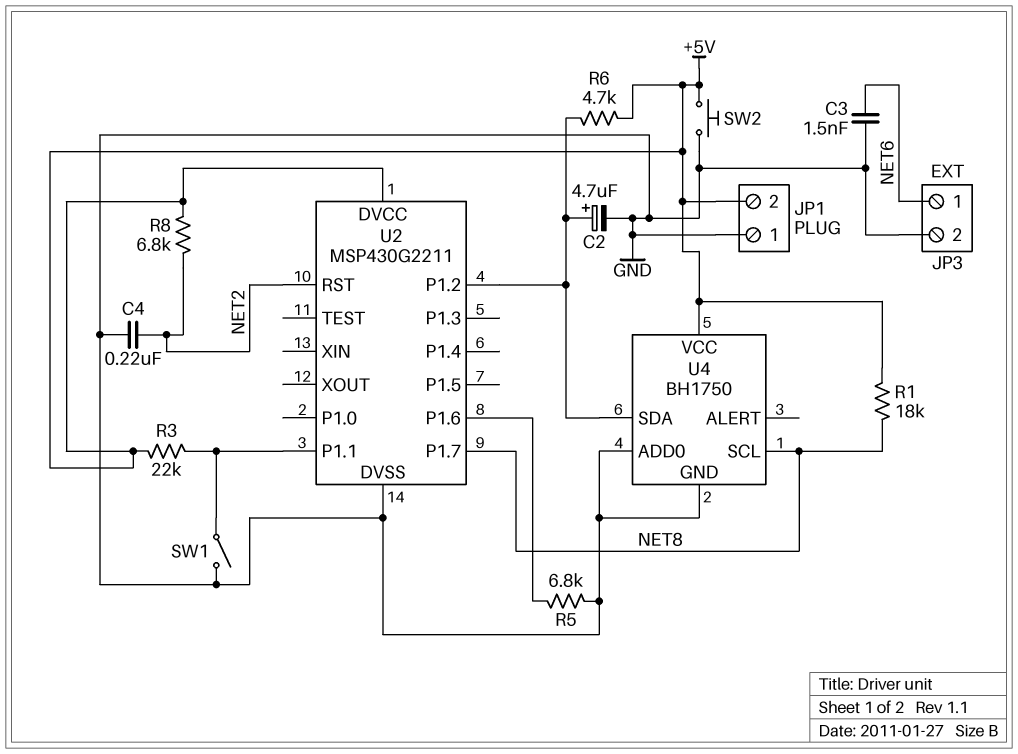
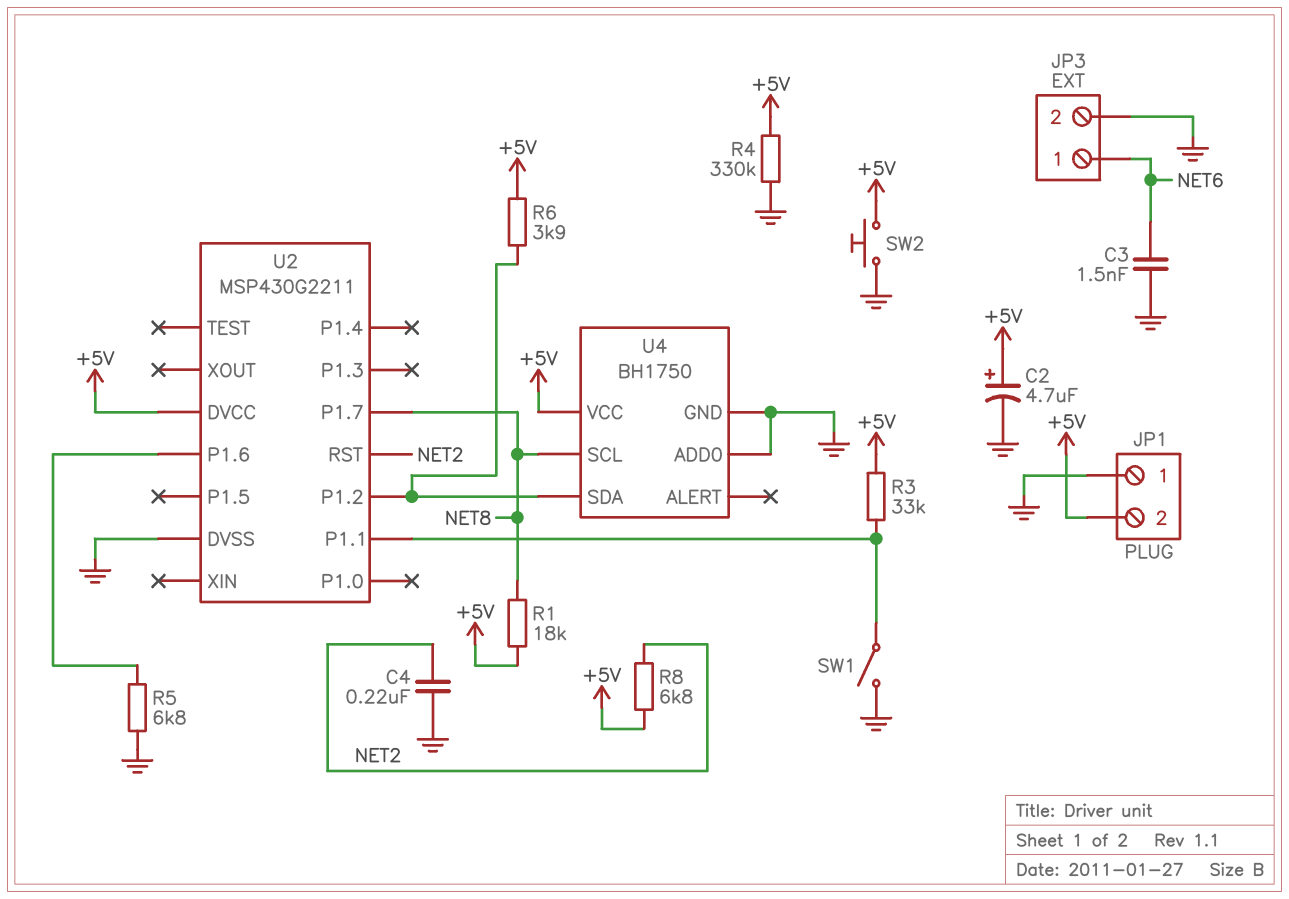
C2: 4.7uF (plus U2/P1.2, minus GND) -> 4.7uF (plus +5V, minus GND)
R3: 22k (+5V, U2/P1.1) -> 33k (+5V, U2/P1.1)
R4: none -> 330k (+5V, GND)
R6: 4.7k (+5V, U2/P1.2) -> 3.9k (+5V, U2/P1.2)

